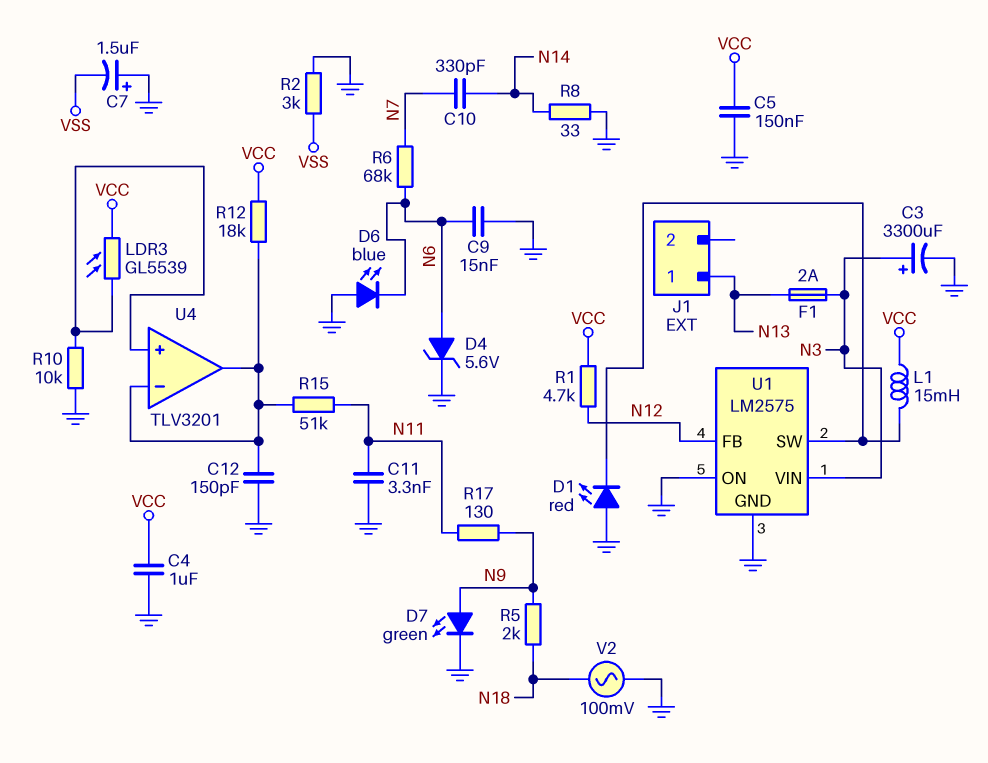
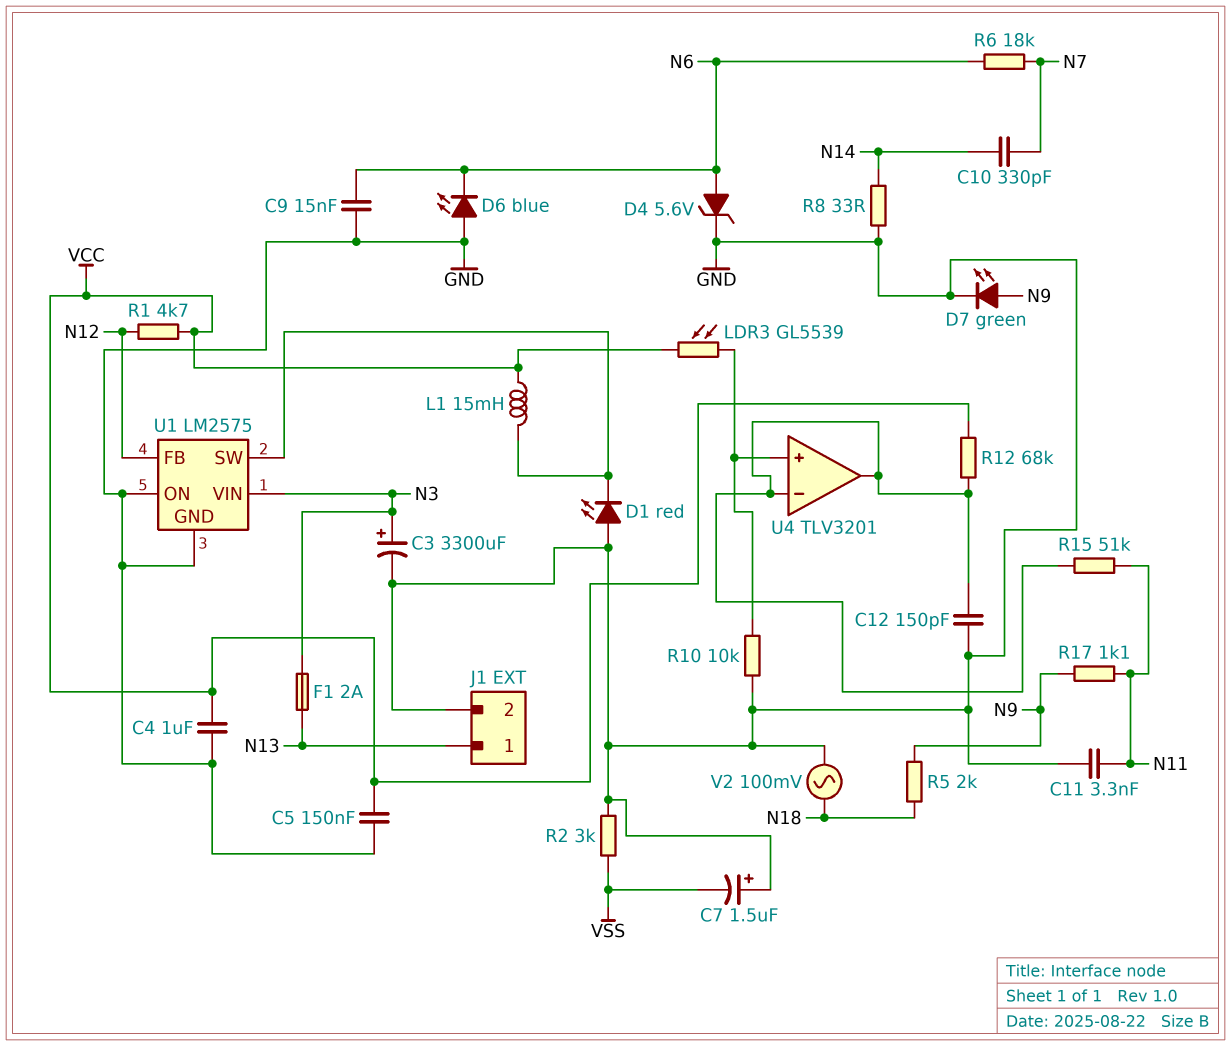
J1 pin 2: none -> GND
R6: 68k (N6, N7) -> 18k (N6, N7)
R12: 18k (U4/in-, VCC) -> 68k (U4/in-, VCC)
R17: 130 (N9, N11) -> 1.1k (N9, N11)

